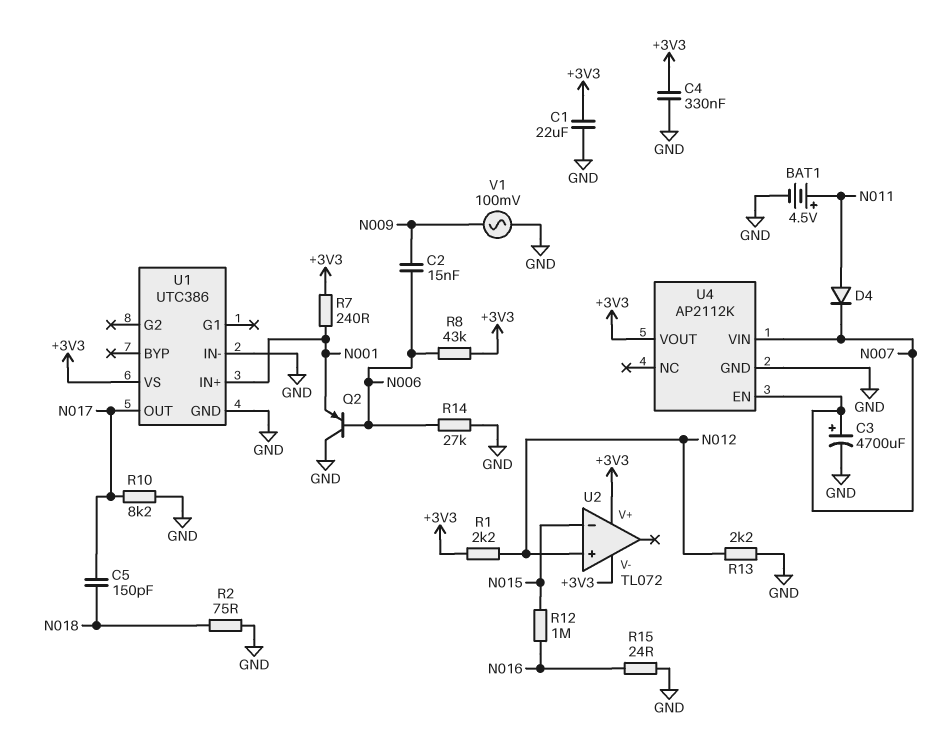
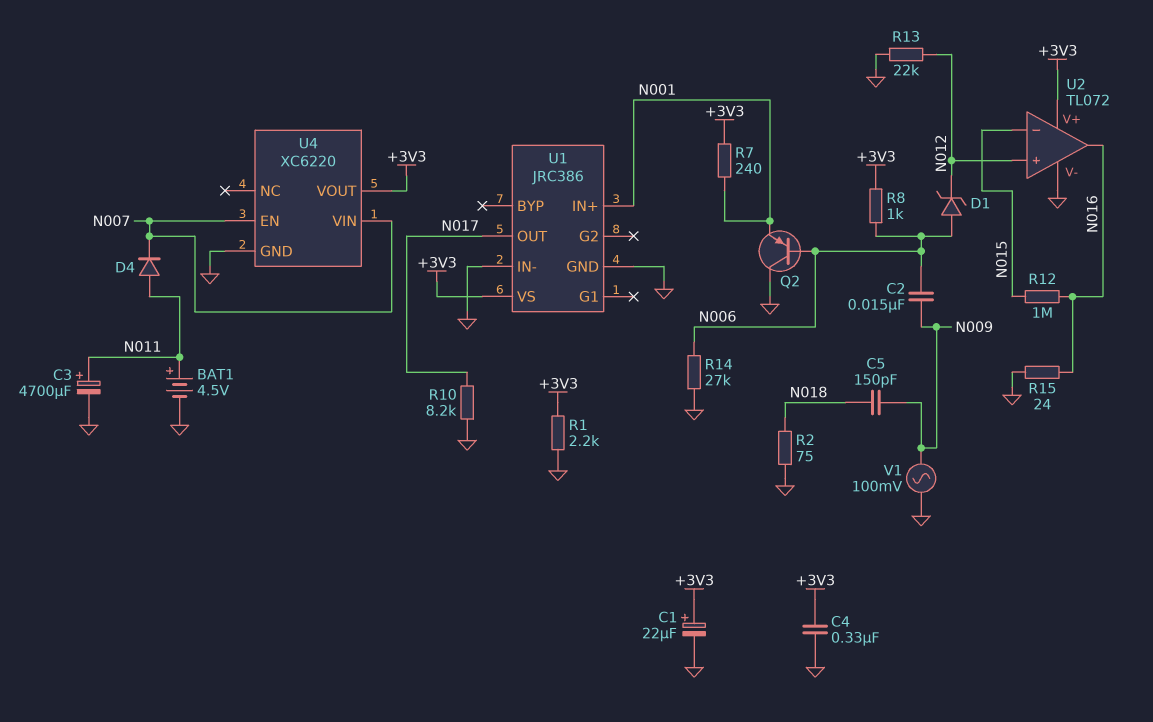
C1: 22uF (+3V3, GND) -> 22uF (plus +3V3, minus GND)
C3: 4700uF (plus N007, minus GND) -> 4700uF (plus N011, minus GND)
C5: 150pF (N017, N018) -> 150pF (N009, N018)
D1: none -> zener (A N006, K N012)
R1: 2.2k (+3V3, N012) -> 2.2k (+3V3, GND)
R8: 43k (+3V3, N006) -> 1k (+3V3, N006)
R13: 2.2k (GND, N012) -> 22k (GND, N012)
U1: UTC386 -> JRC386
U2 pin V-: +3V3 -> GND
U2 pin out: none -> N016
U4: AP2112K -> XC6220

